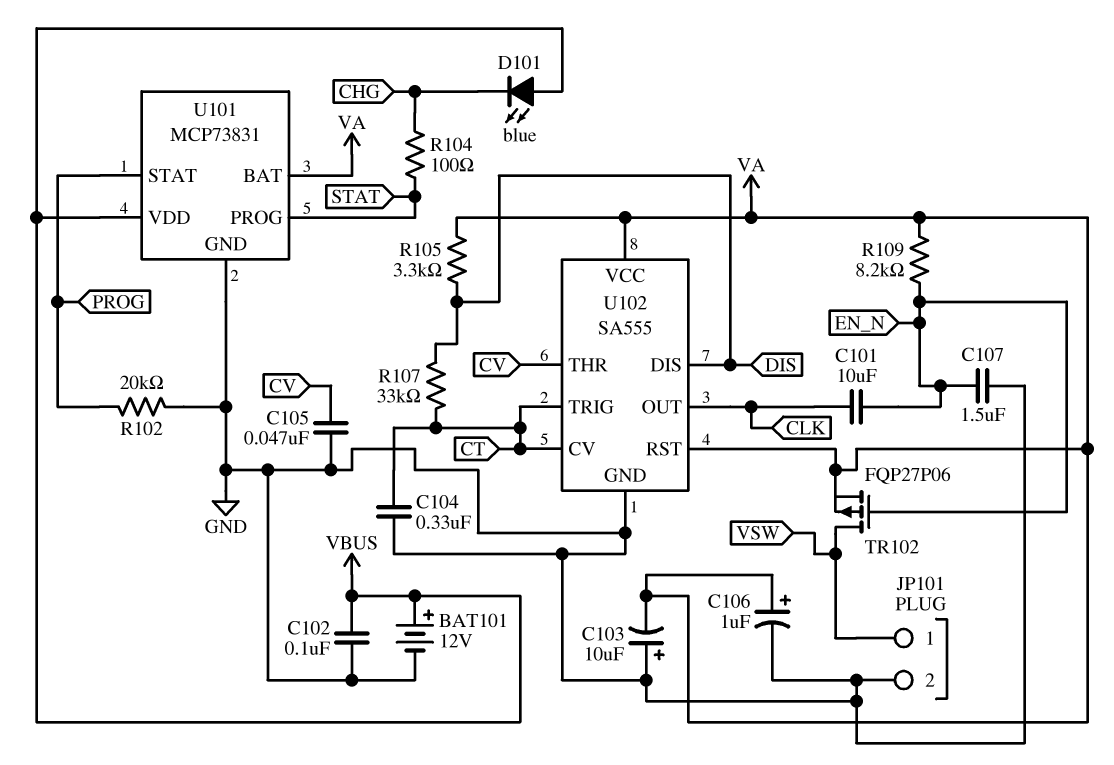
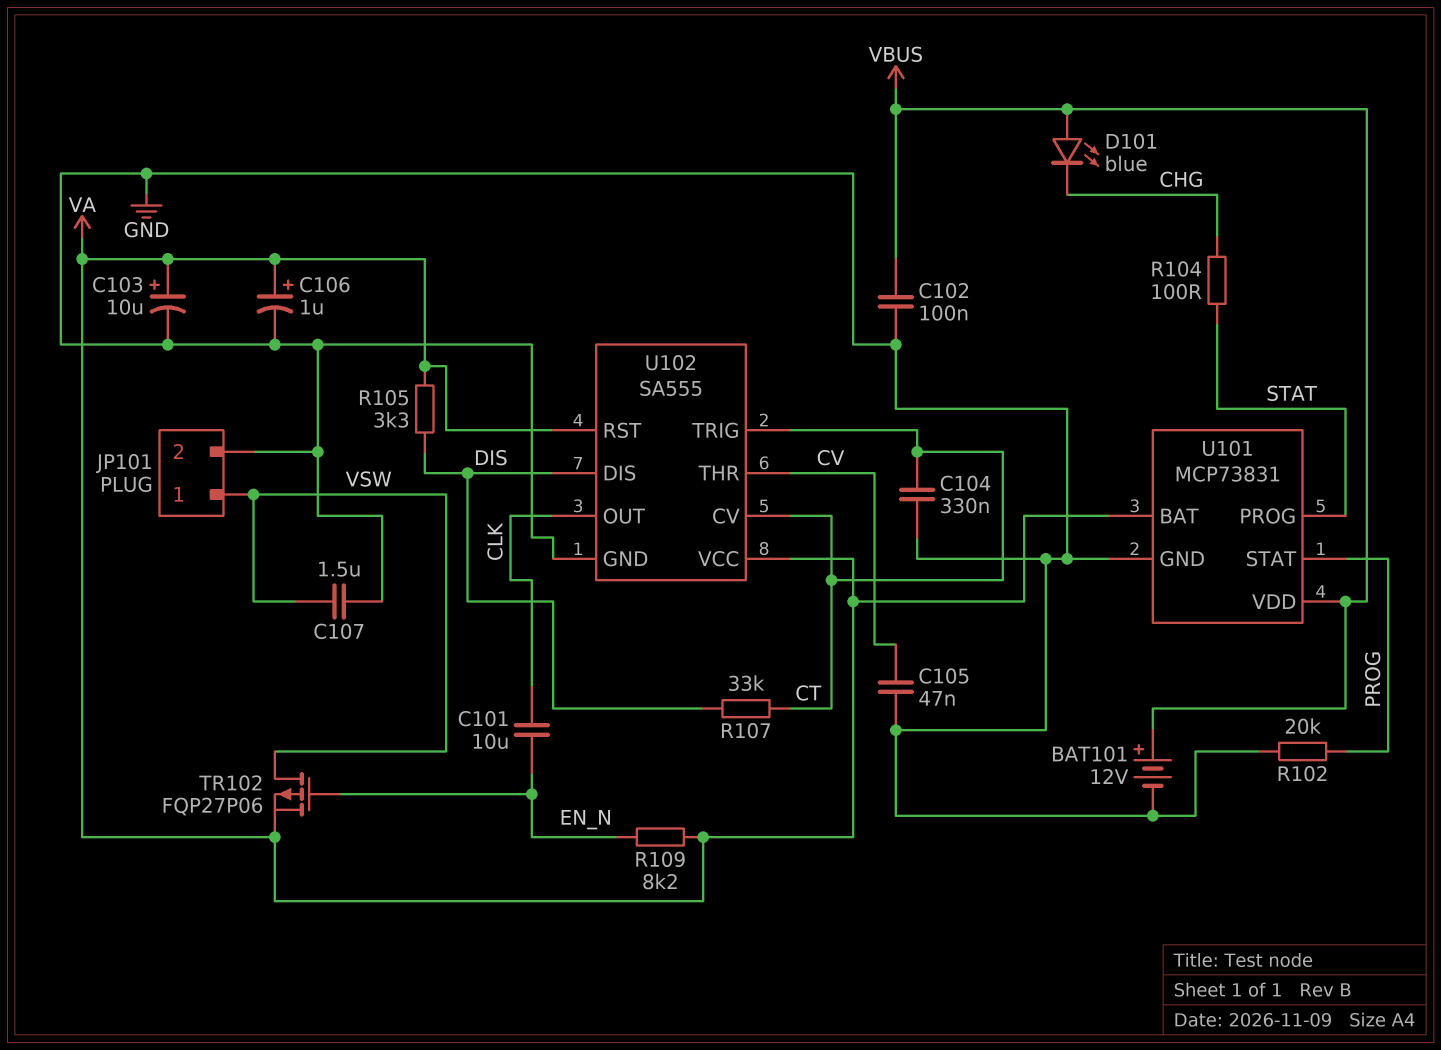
C103: 10uF (plus GND, minus VA) -> 10uF (plus VA, minus GND)
C107: 1.5uF (EN_N, GND) -> 1.5uF (GND, VSW)

